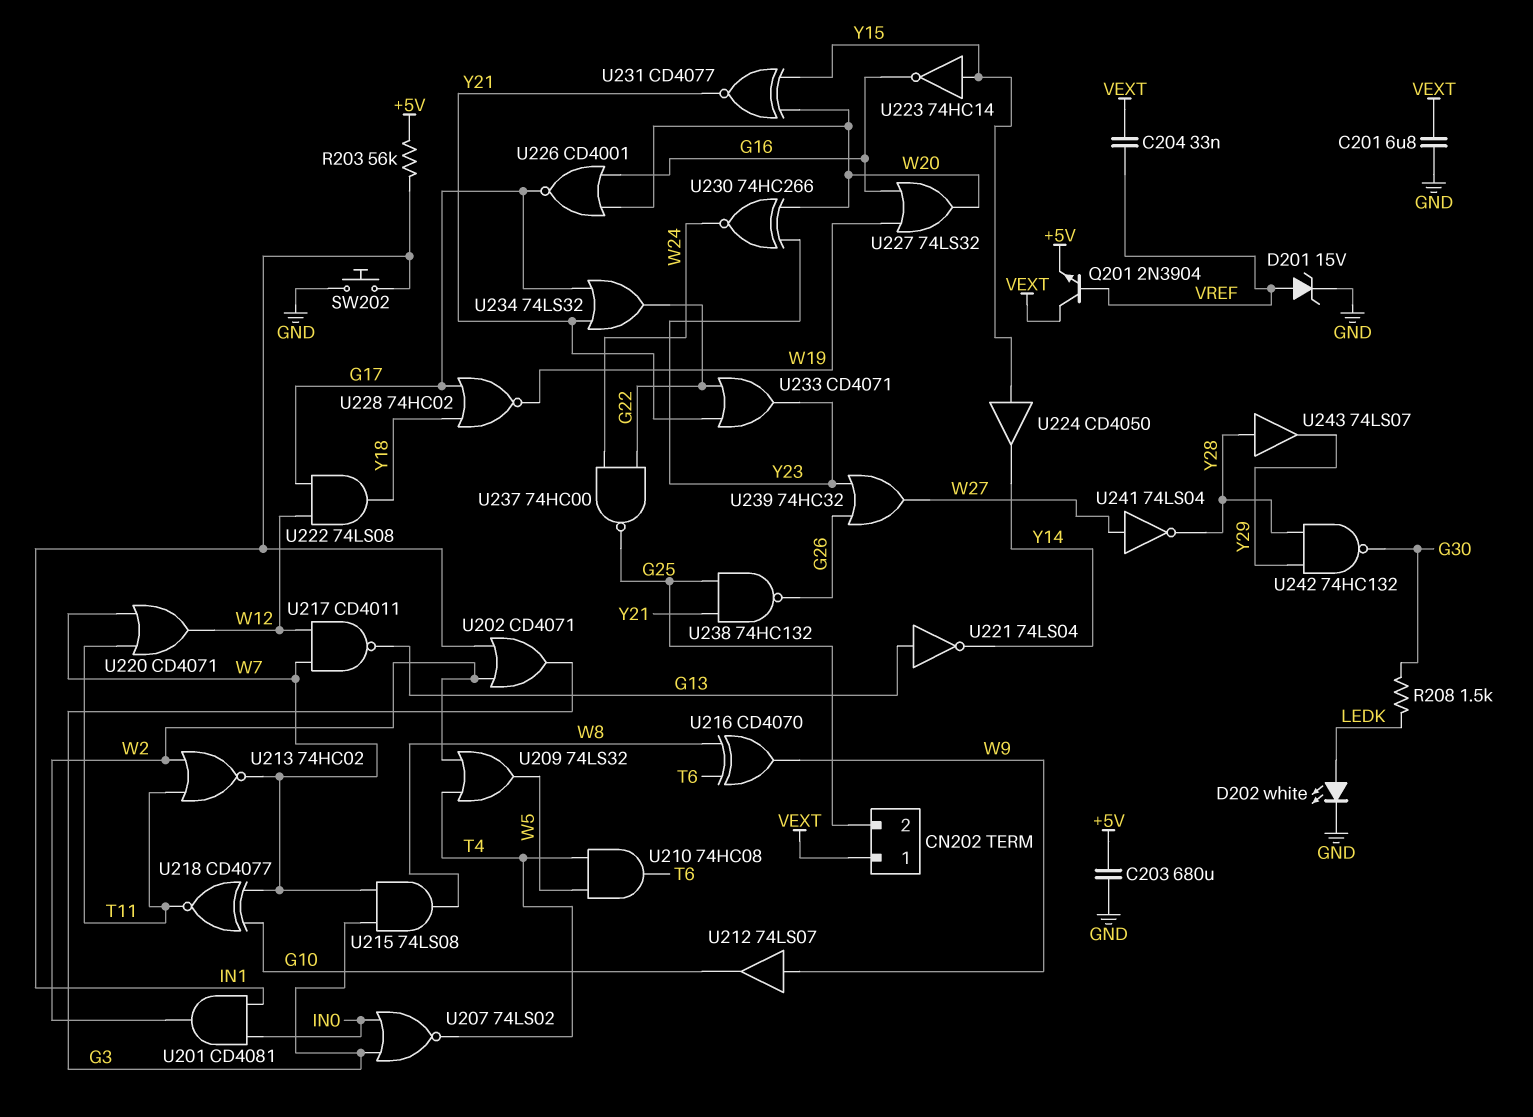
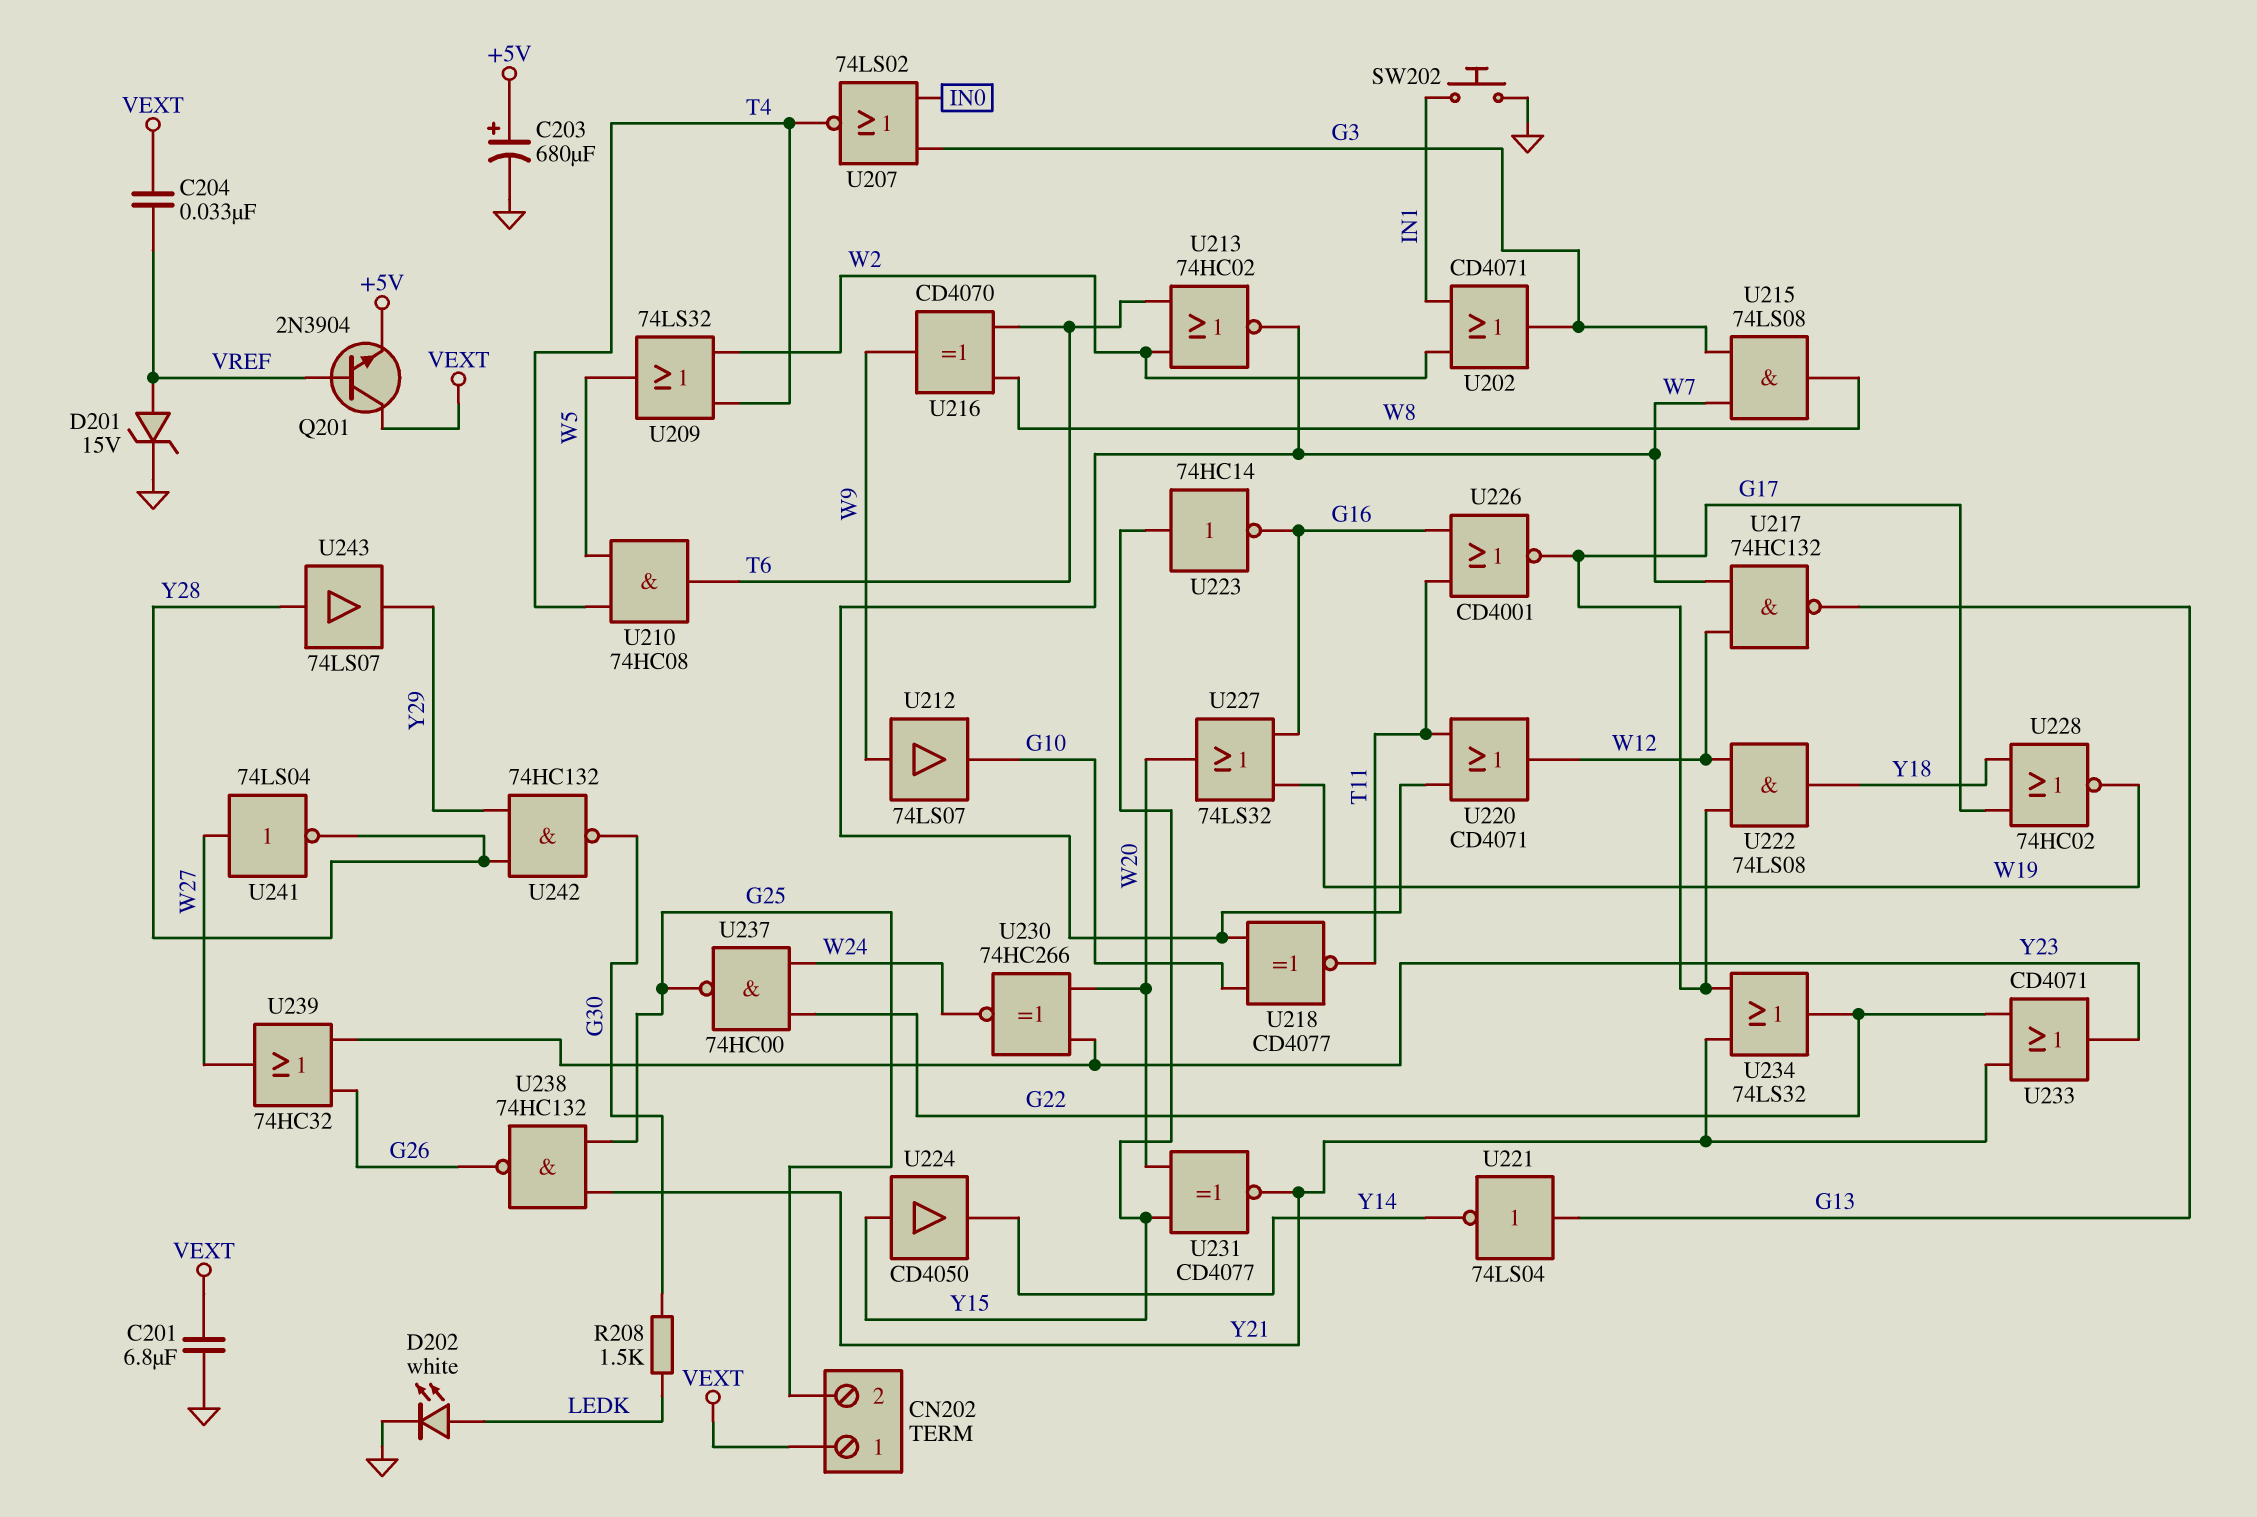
C203: 680uF (+5V, GND) -> 680uF (plus +5V, minus GND)
R203: 56k (+5V, IN1) -> none
U201: AND CD4081 (in IN0, in IN1, out W2) -> none
U213: NOR 74HC02 (in T11, in W2, out W7) -> NOR 74HC02 (in T6, in W2, out W7)
U217: NAND CD4011 (in W7, in W12, out G13) -> NAND 74HC132 (in W7, in W12, out G13)
U226: NOR CD4001 (in G16, in W20, out G17) -> NOR CD4001 (in G16, in T11, out G17)

